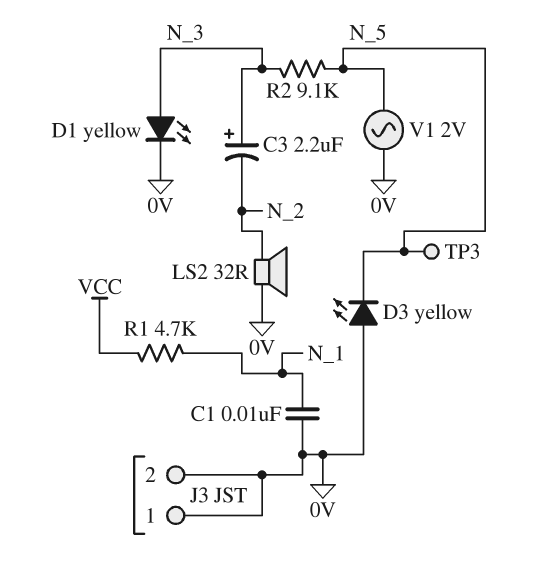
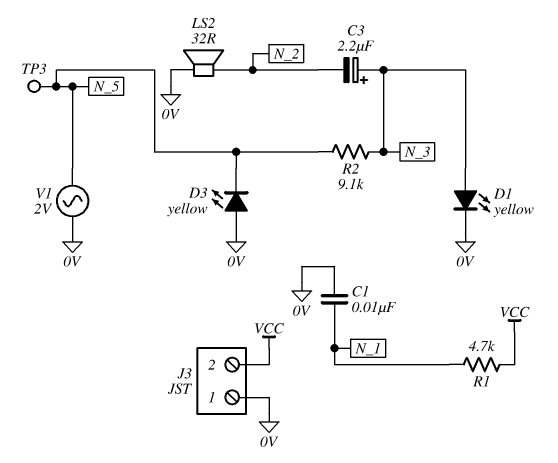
J3 pin 2: 0V -> VCC

